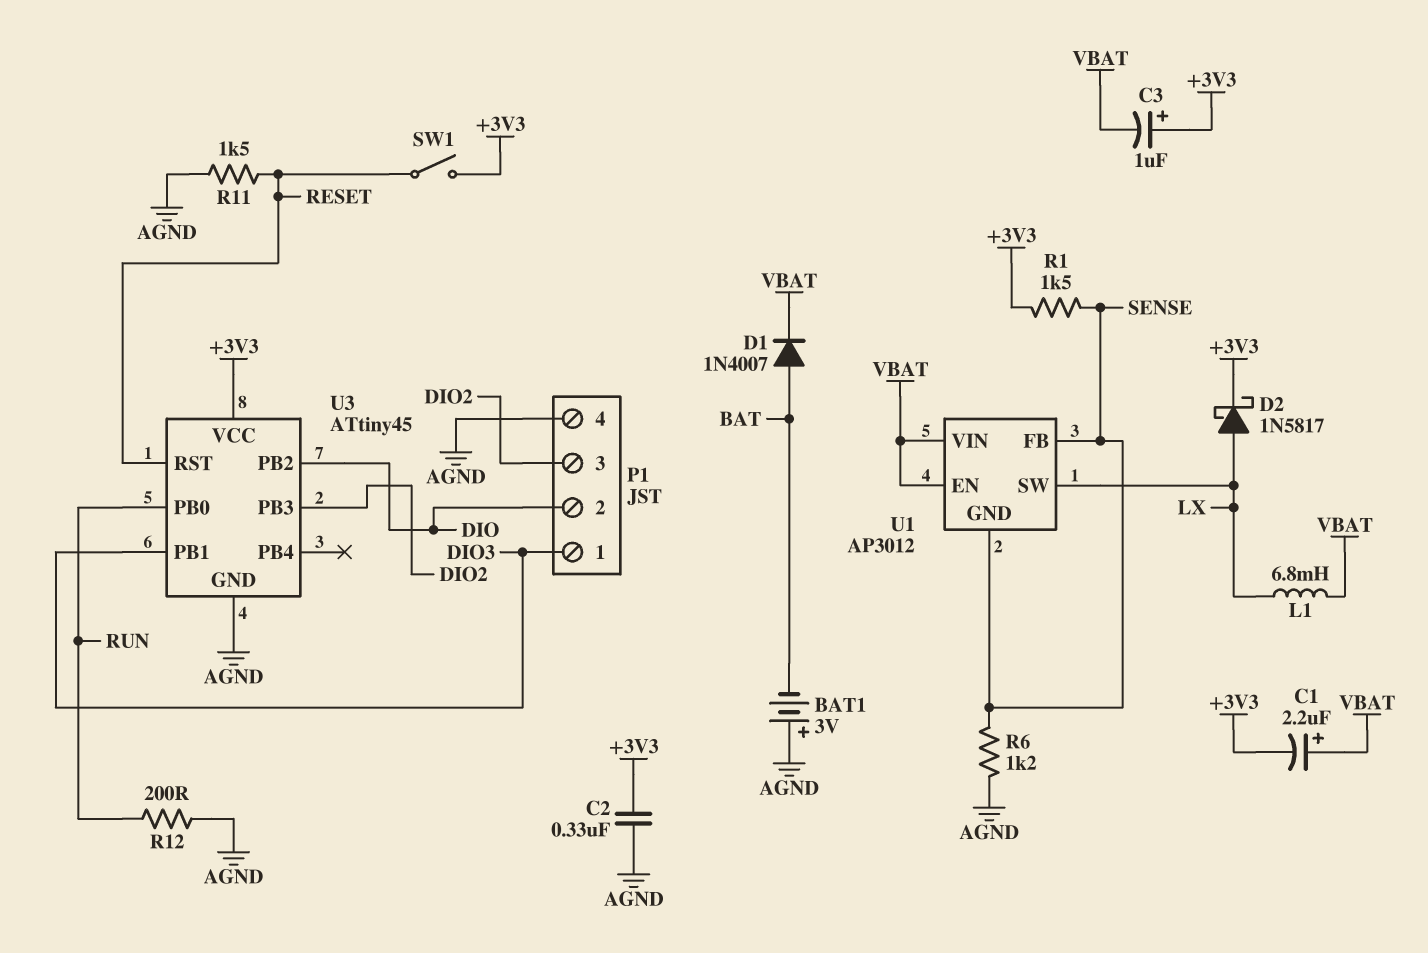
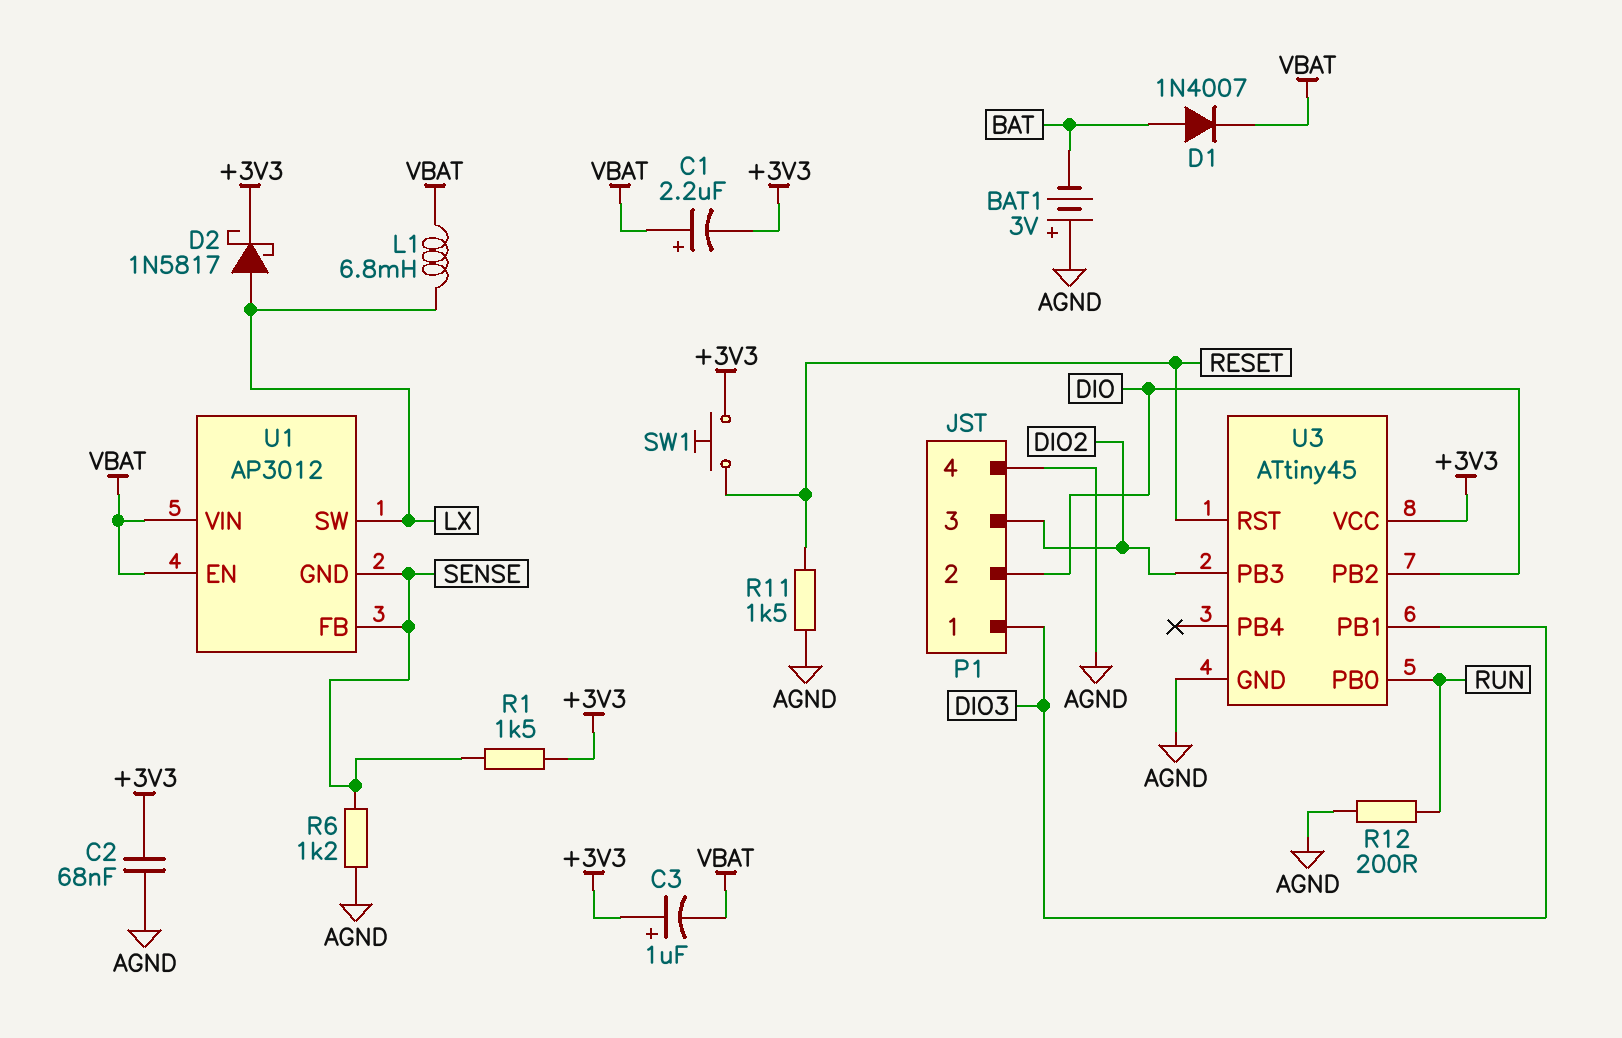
C2: 330nF (+3V3, AGND) -> 68nF (+3V3, AGND)
SW1: switch (+3V3, RESET) -> button (+3V3, RESET)

